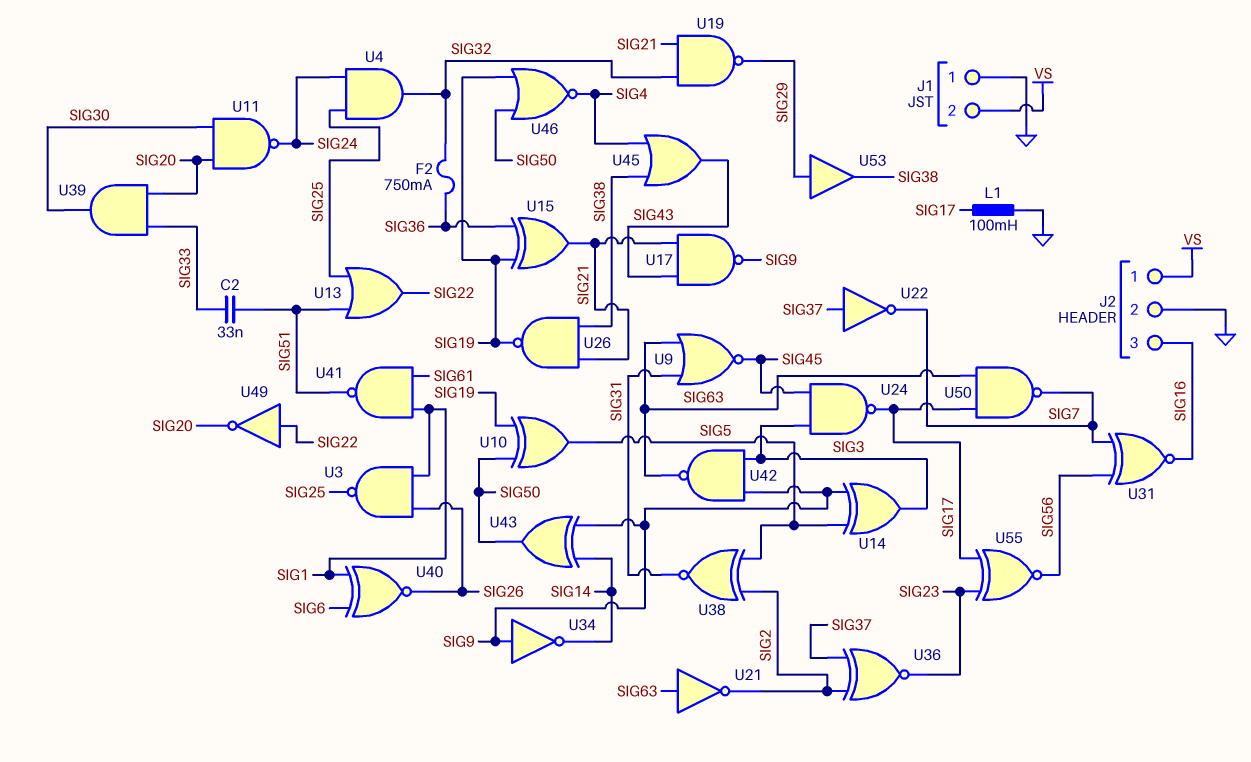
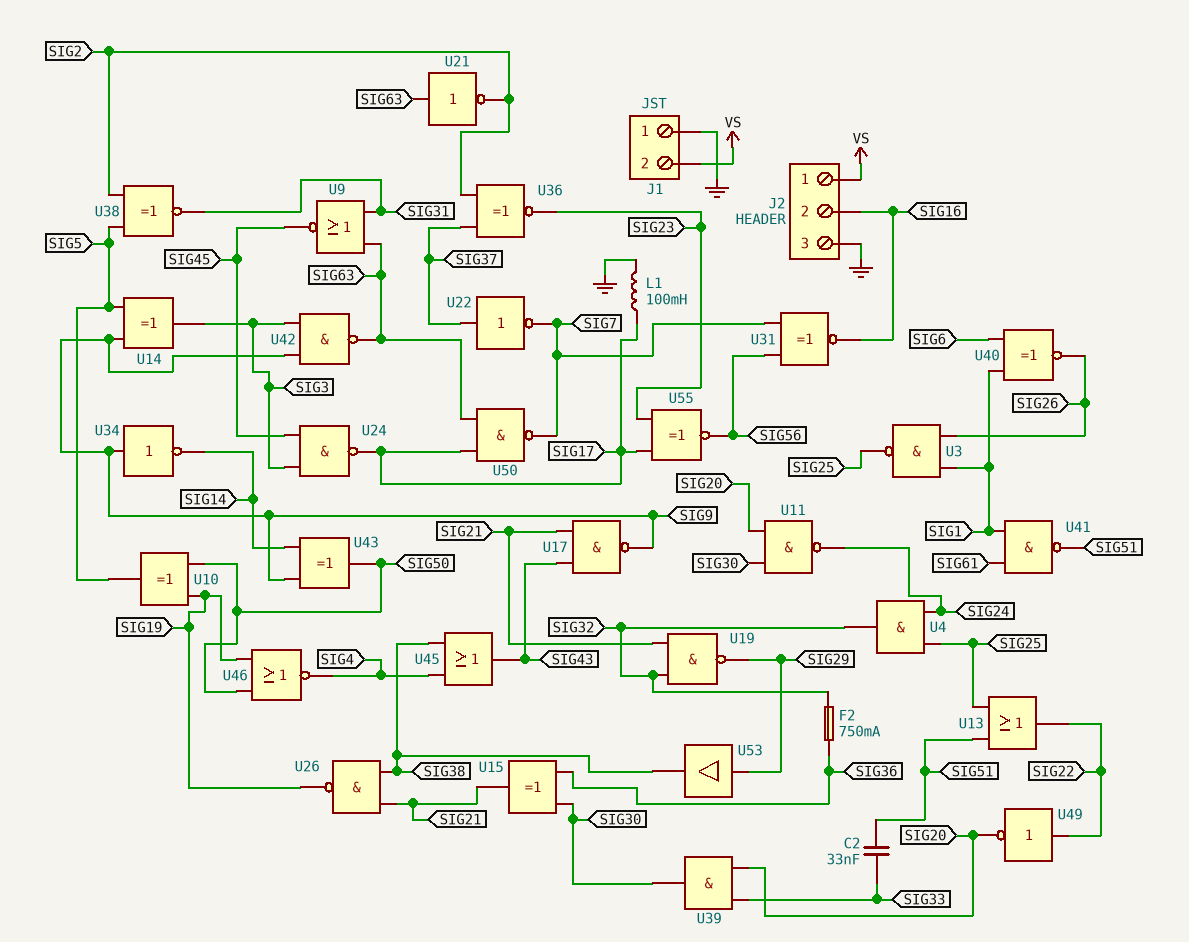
J2 pin 2: GND -> SIG16
J2 pin 3: SIG16 -> GND
U15: XOR (in SIG19, in SIG36, out SIG21) -> XOR (in SIG30, in SIG36, out SIG21)

